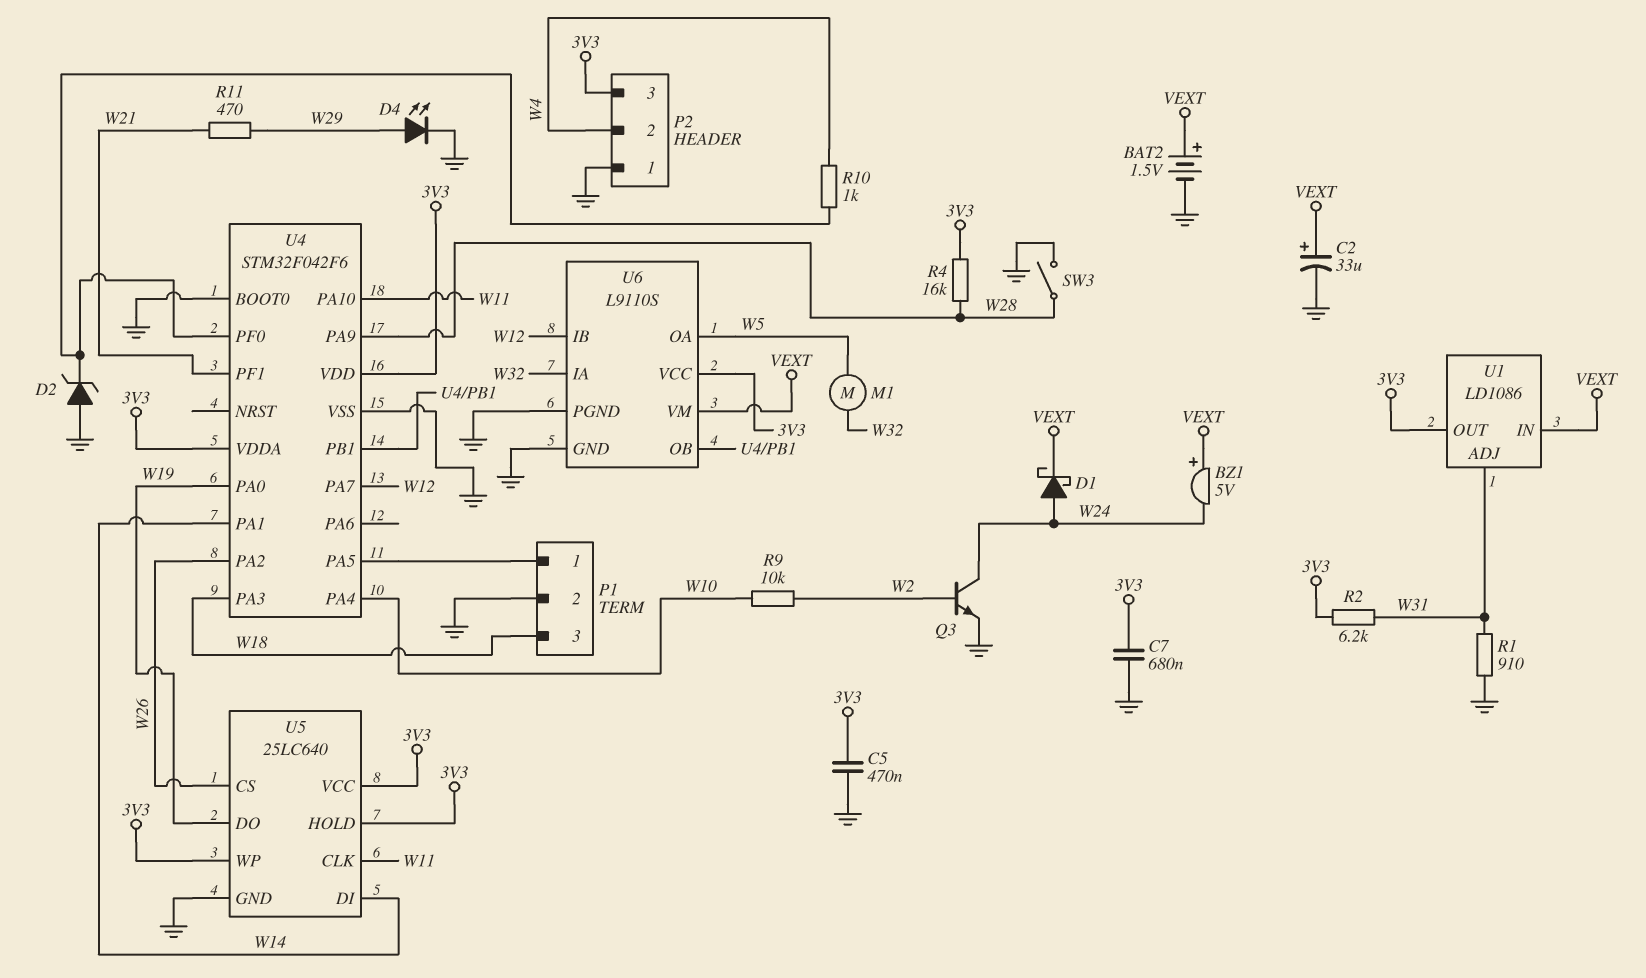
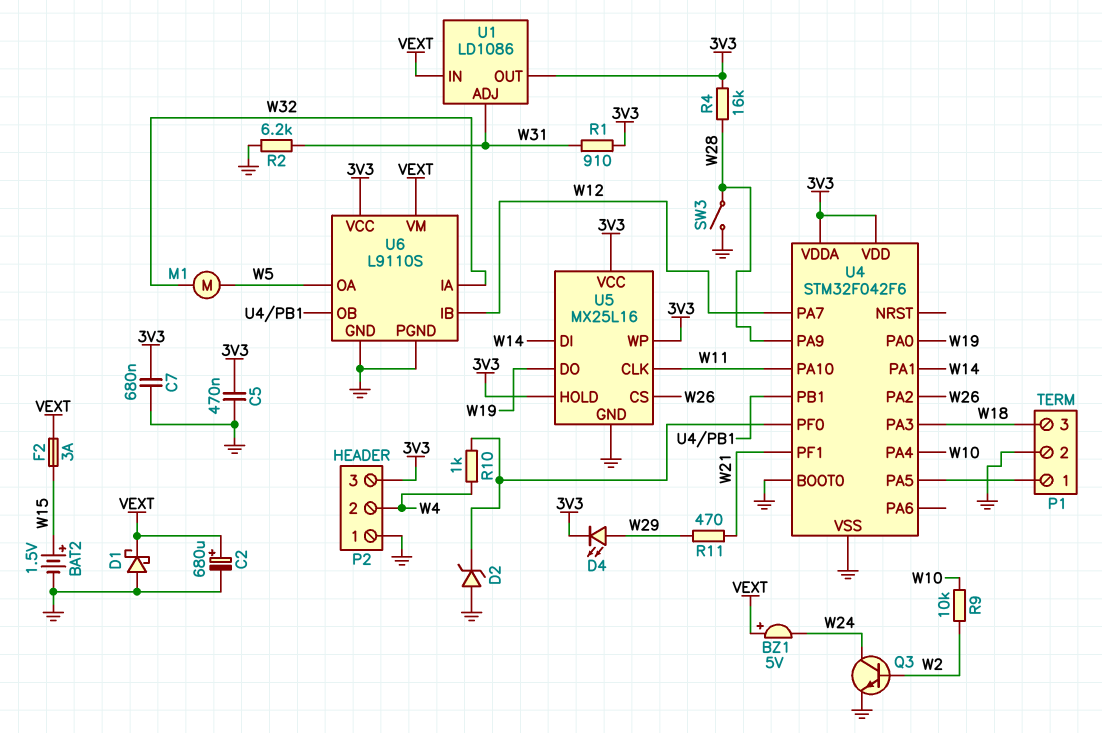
BAT2: 1.5V (plus VEXT, minus GND) -> 1.5V (plus W15, minus GND)
C2: 33uF (plus VEXT, minus GND) -> 680uF (plus VEXT, minus GND)
D1: schottky (A W24, K VEXT) -> schottky (A GND, K VEXT)
D4: LED (A W29, K GND) -> LED (A W29, K 3V3)
F2: none -> 3A (VEXT, W15)
R1: 910 (GND, W31) -> 910 (3V3, W31)
R2: 6.2k (3V3, W31) -> 6.2k (GND, W31)
U5: 25LC640 -> MX25L16

